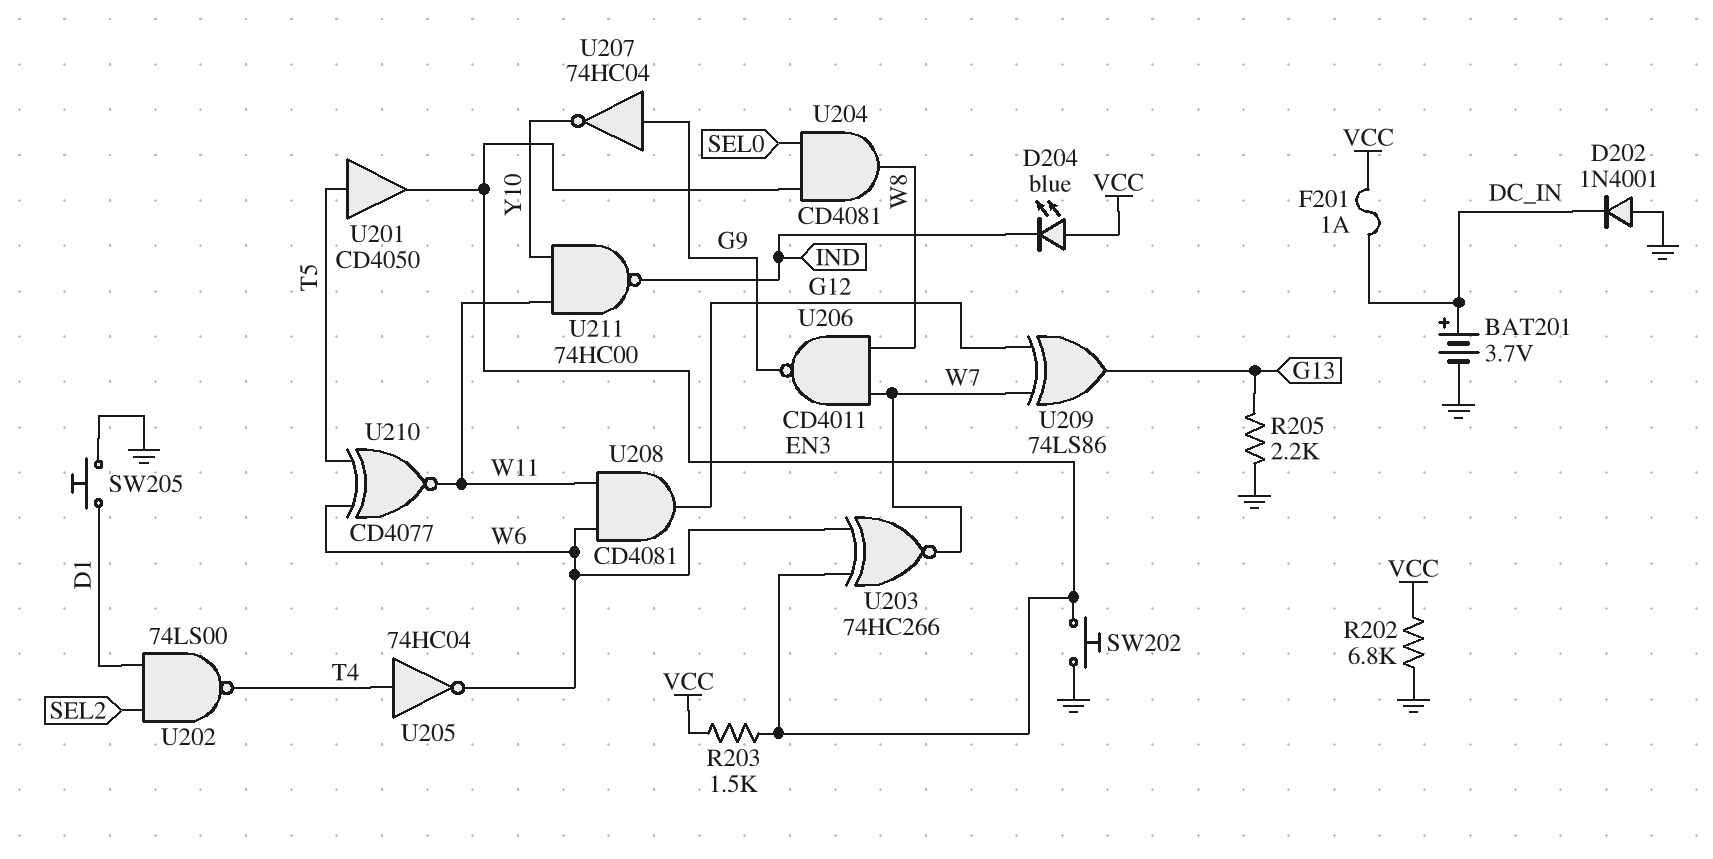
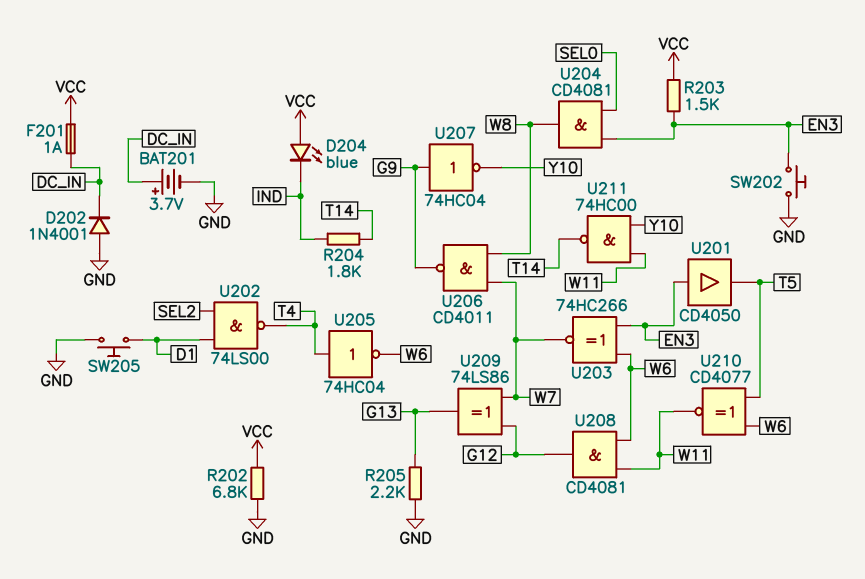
R204: none -> 1.8k (IND, T14)
U201: buffer CD4050 (in T5, out EN3) -> buffer CD4050 (in EN3, out T5)
U211: NAND 74HC00 (in W11, in Y10, out IND) -> NAND 74HC00 (in W11, in Y10, out T14)

